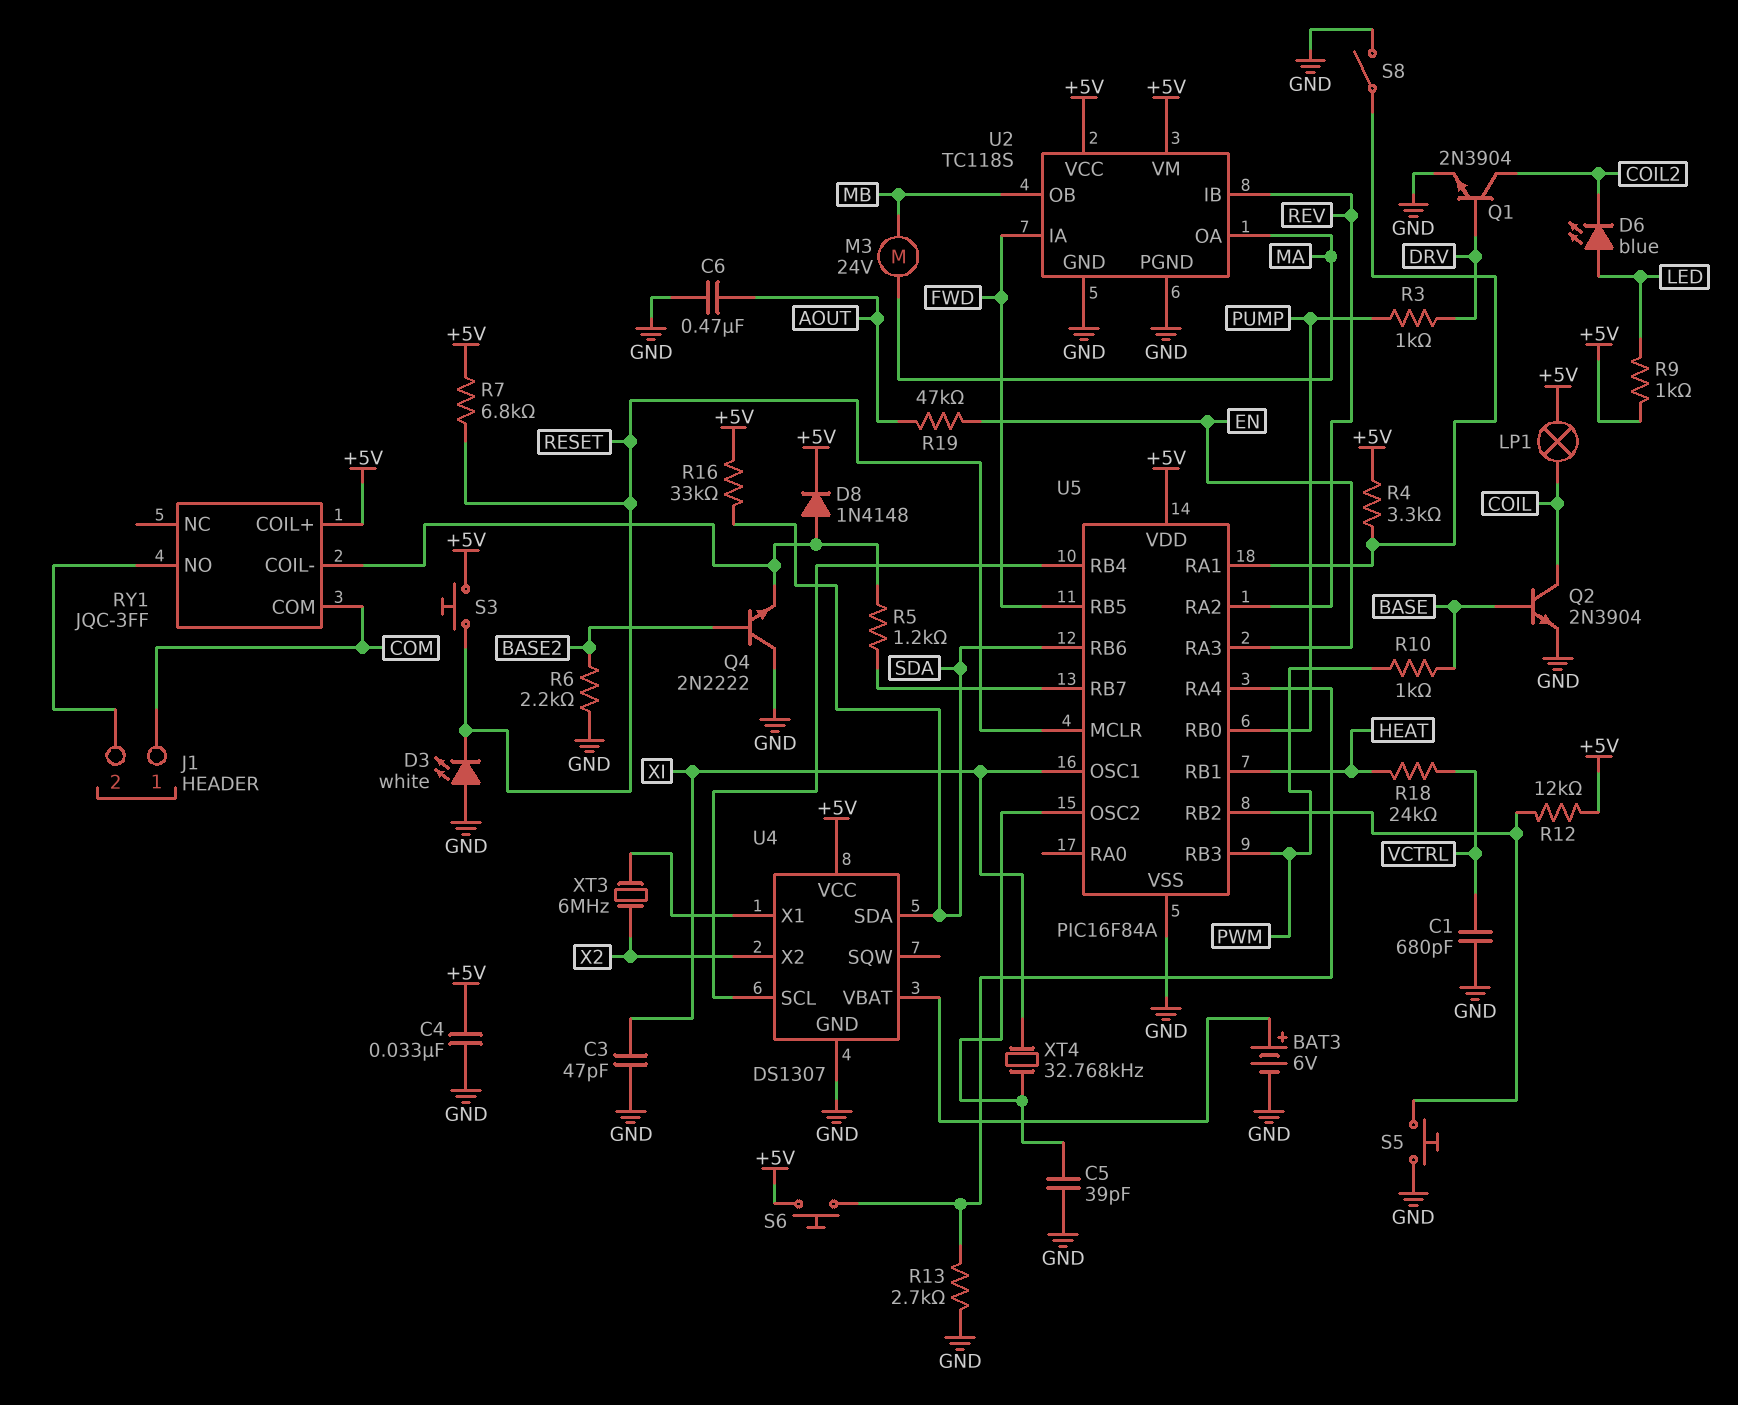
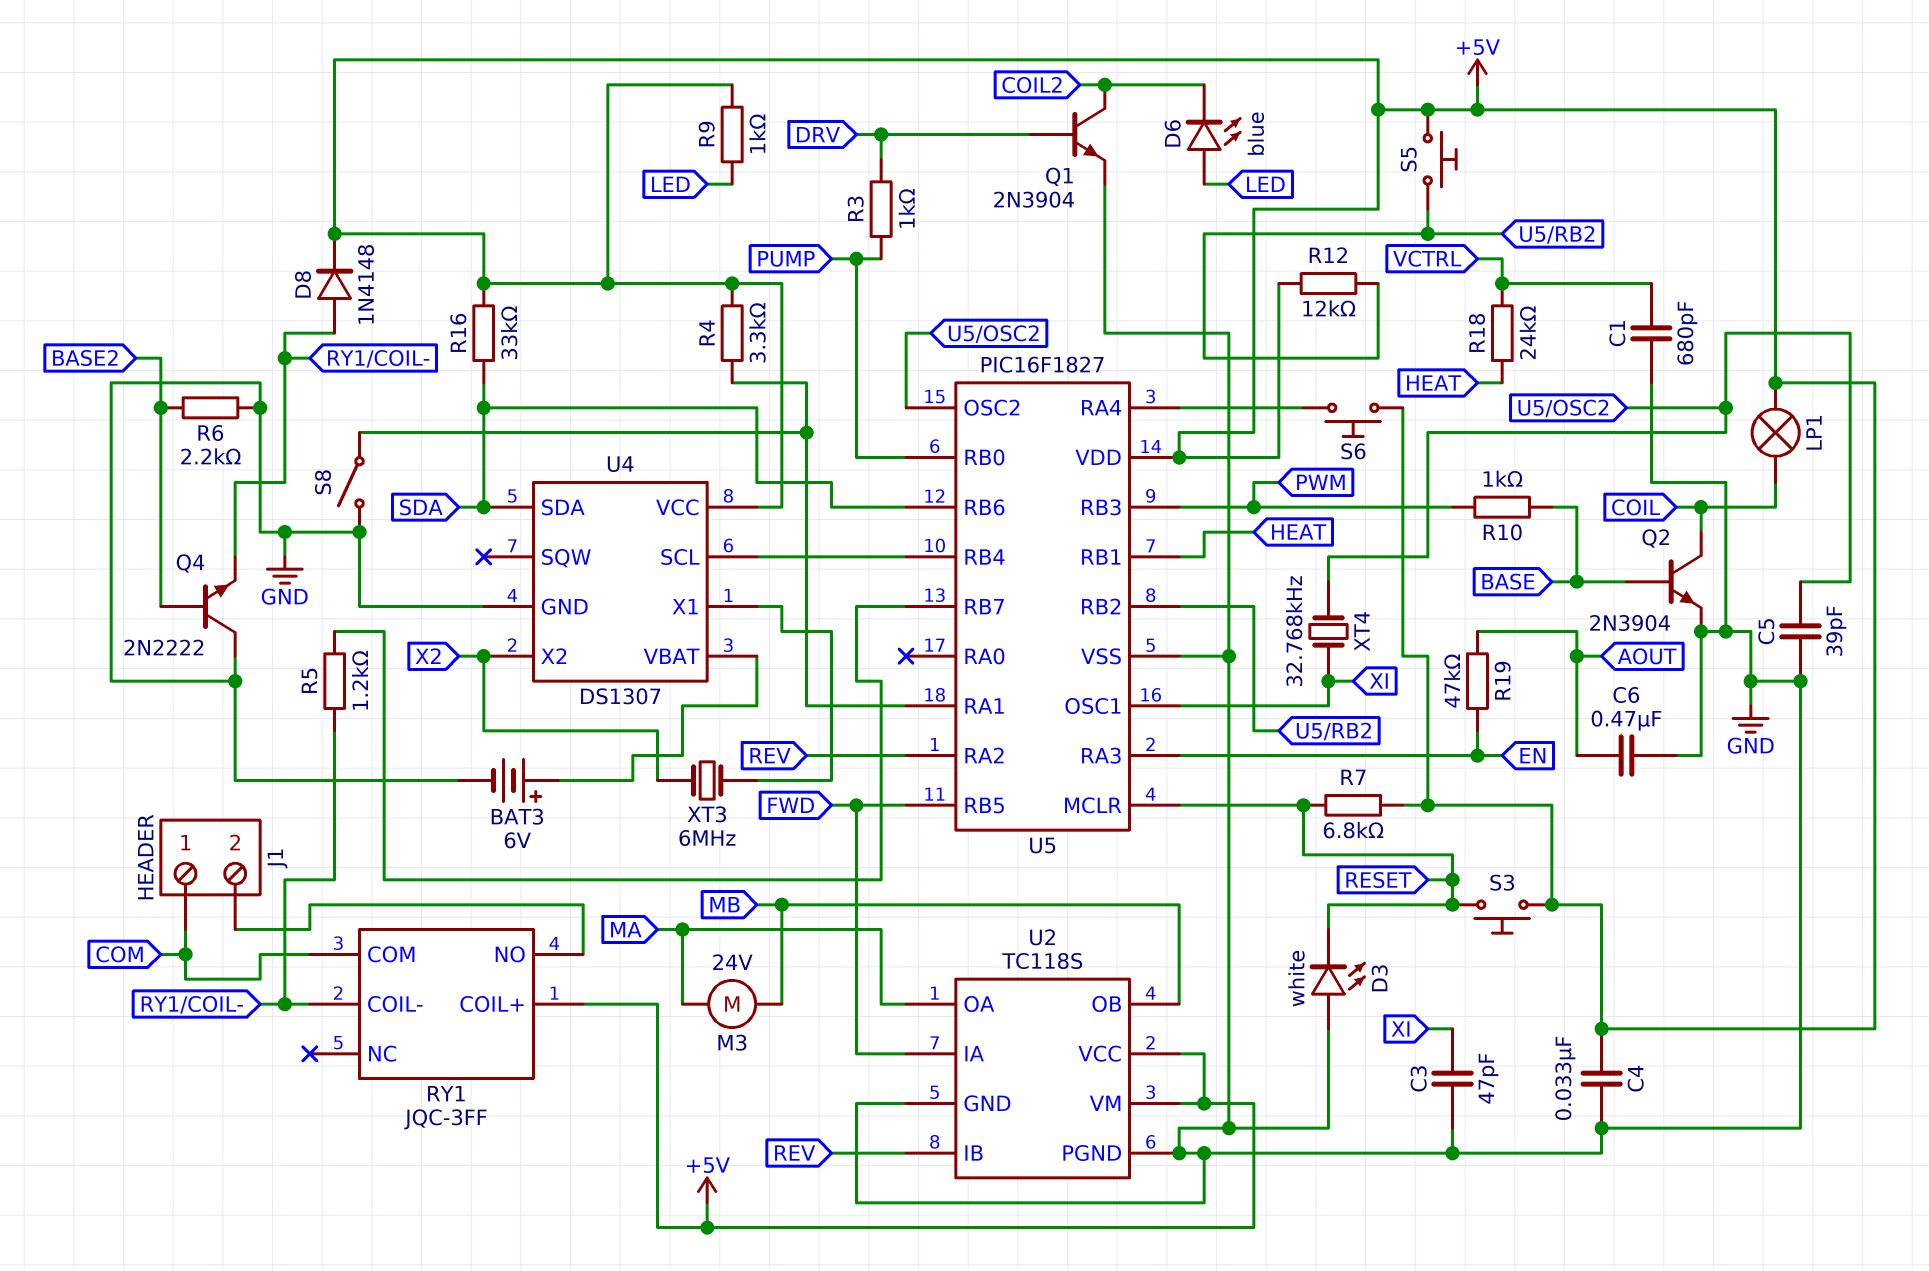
R13: 2.7k (GND, U5/RA4) -> none
S5: button (GND, U5/RB2) -> button (+5V, U5/RB2)
U5: PIC16F84A -> PIC16F1827

